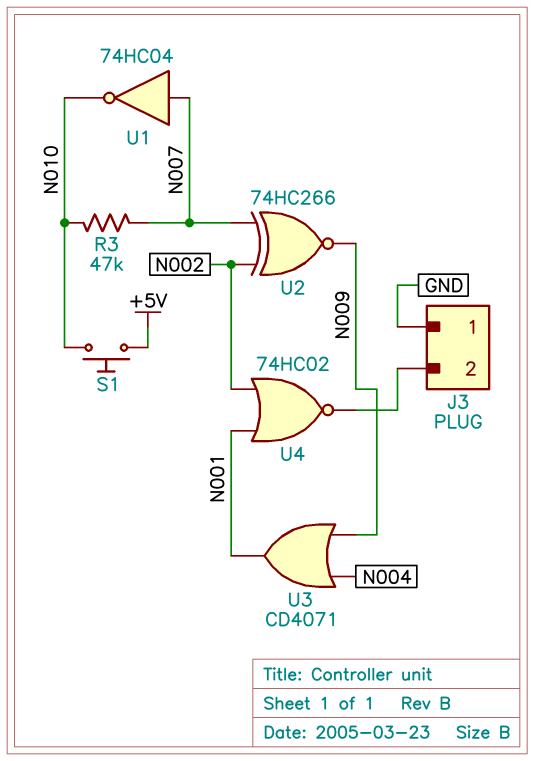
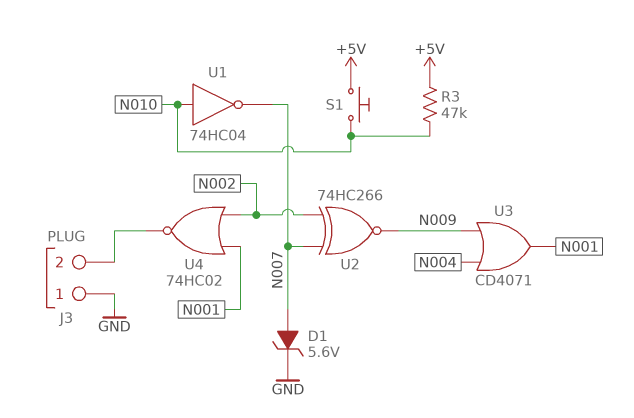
D1: none -> zener 5.6V (A N007, K GND)
R3: 47k (N007, N010) -> 47k (+5V, N010)
U1: NOT 74HC04 (in N007, out N010) -> NOT 74HC04 (in N010, out N007)

